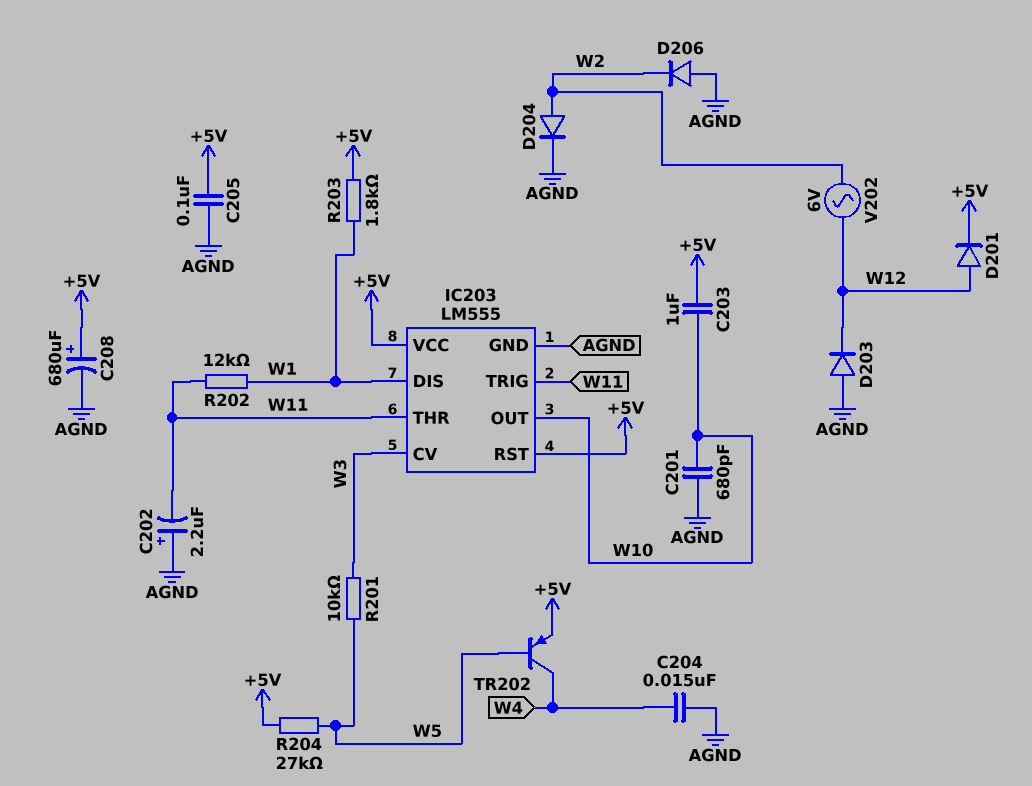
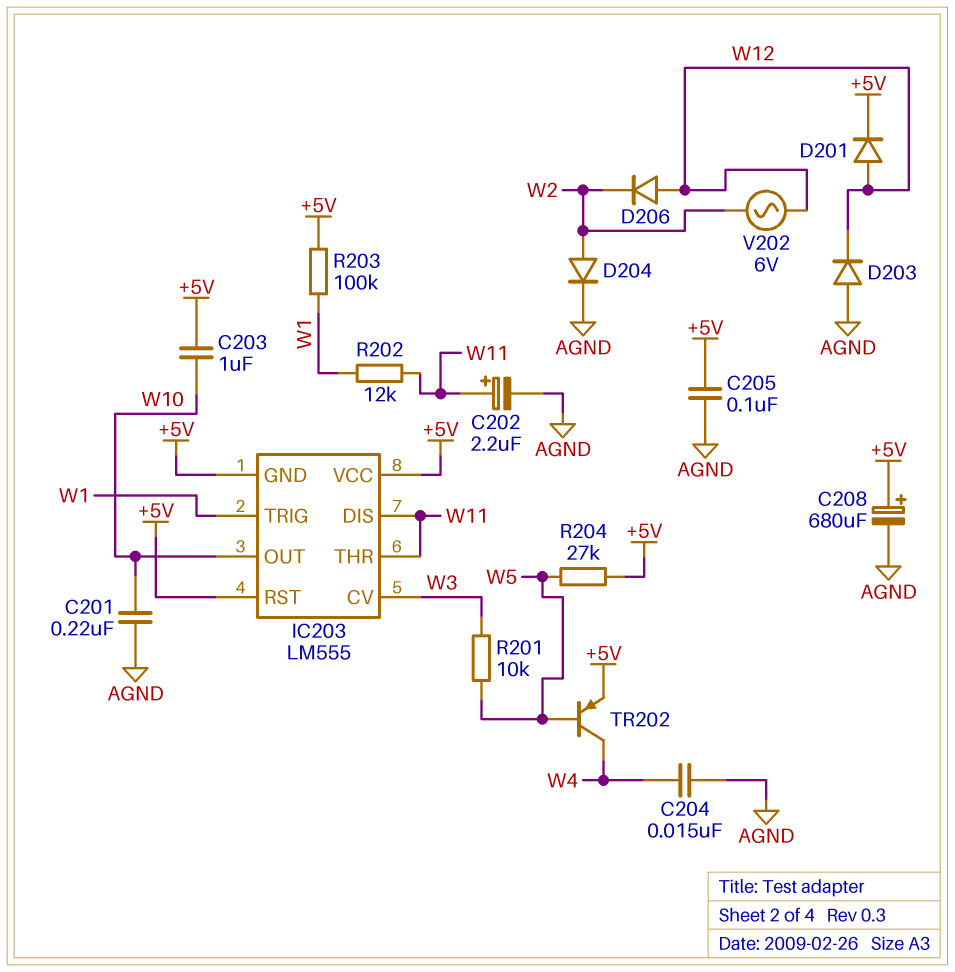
C201: 680pF (AGND, W10) -> 220nF (AGND, W10)
C202: 2.2uF (plus AGND, minus W11) -> 2.2uF (plus W11, minus AGND)
D206: diode (A AGND, K W2) -> diode (A W12, K W2)
IC203 pin DIS: W1 -> W11
IC203 pin GND: AGND -> +5V
IC203 pin TRIG: W11 -> W1
R203: 1.8k (+5V, W1) -> 100k (+5V, W1)

